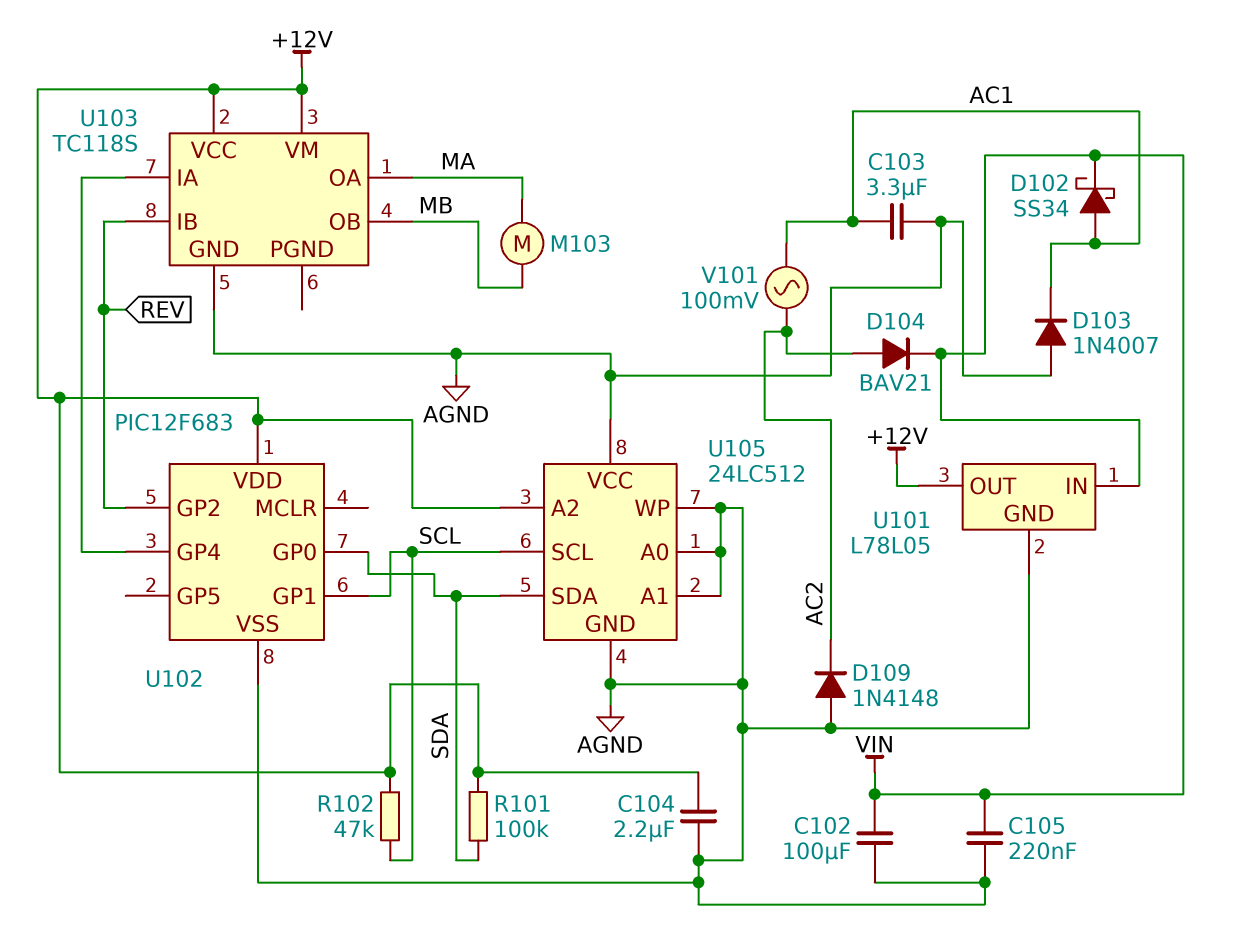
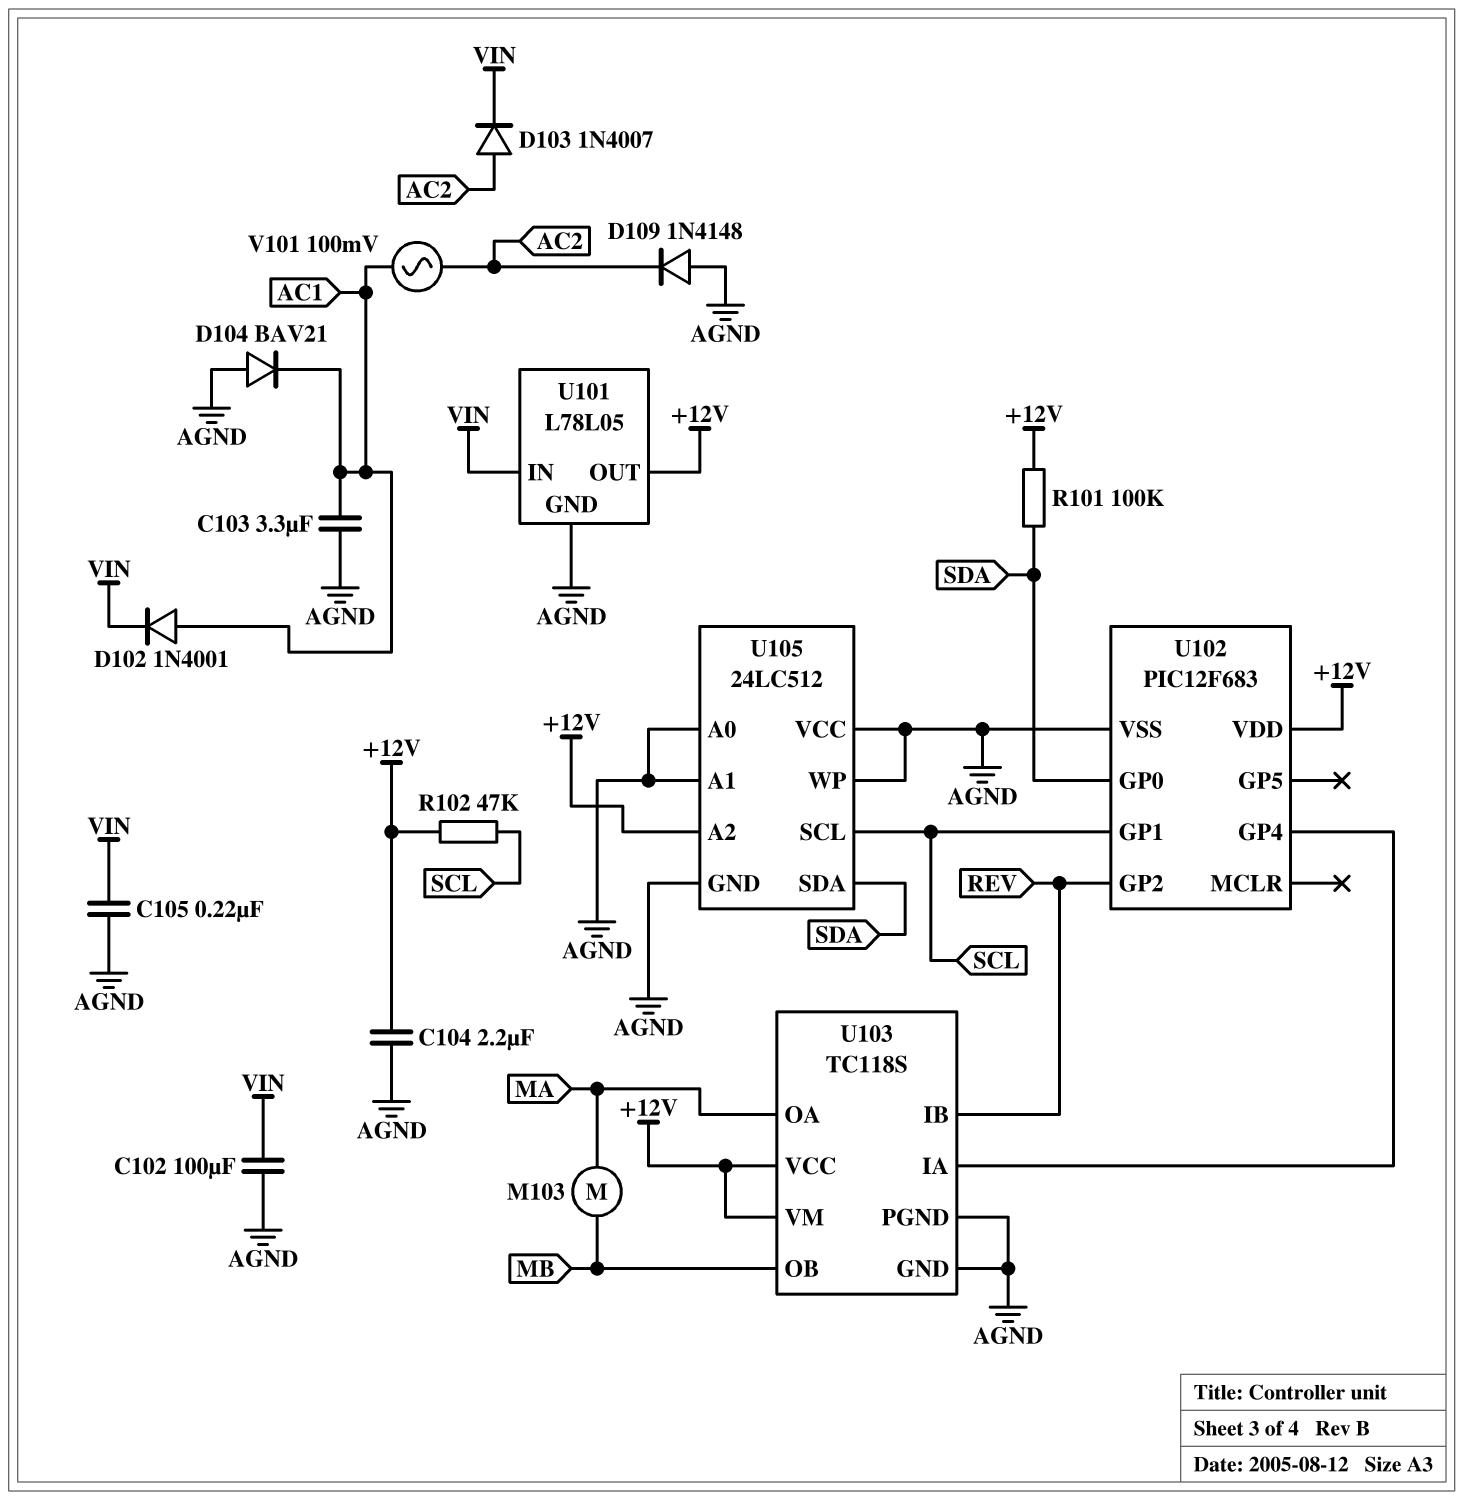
D102: schottky SS34 (A AC1, K VIN) -> diode 1N4001 (A AC1, K VIN)
D103: diode 1N4007 (A AGND, K AC1) -> diode 1N4007 (A AC2, K VIN)
D104: diode BAV21 (A AC2, K VIN) -> diode BAV21 (A AGND, K AC1)
U103 pin PGND: none -> AGND

